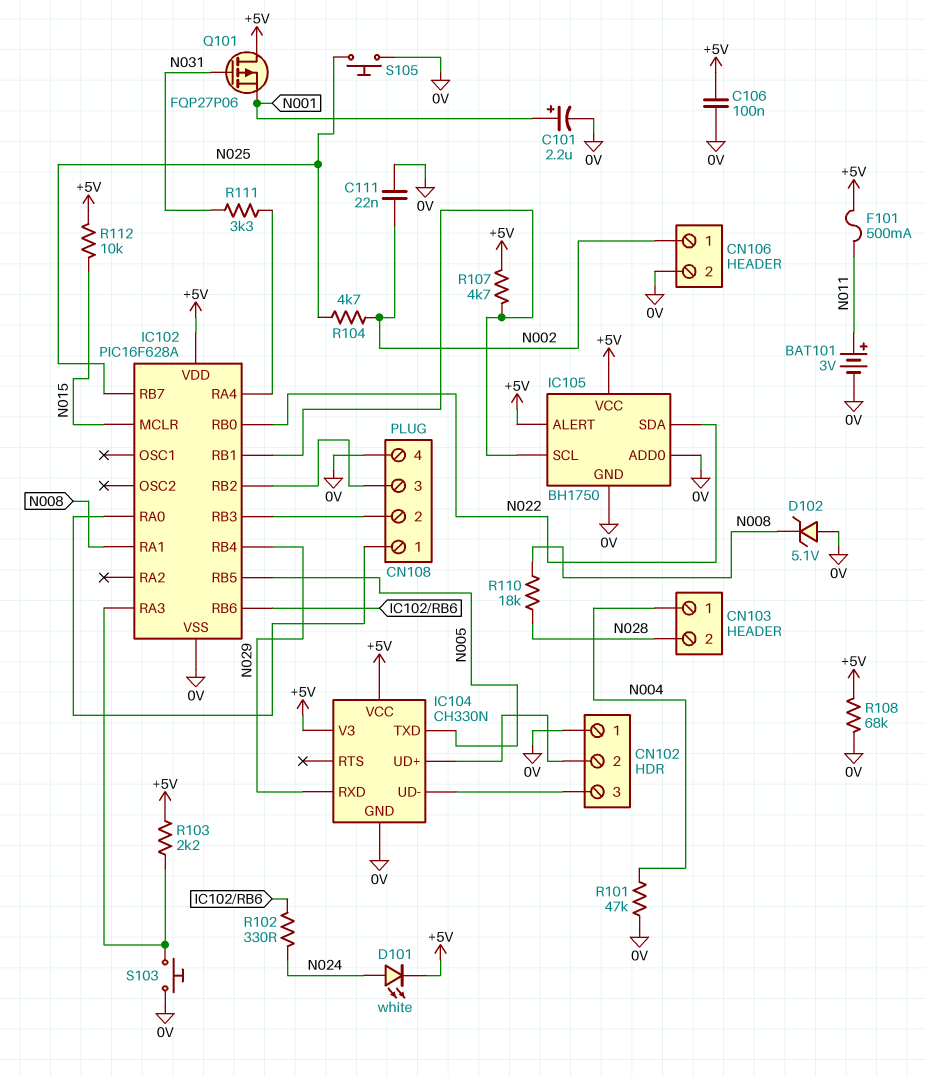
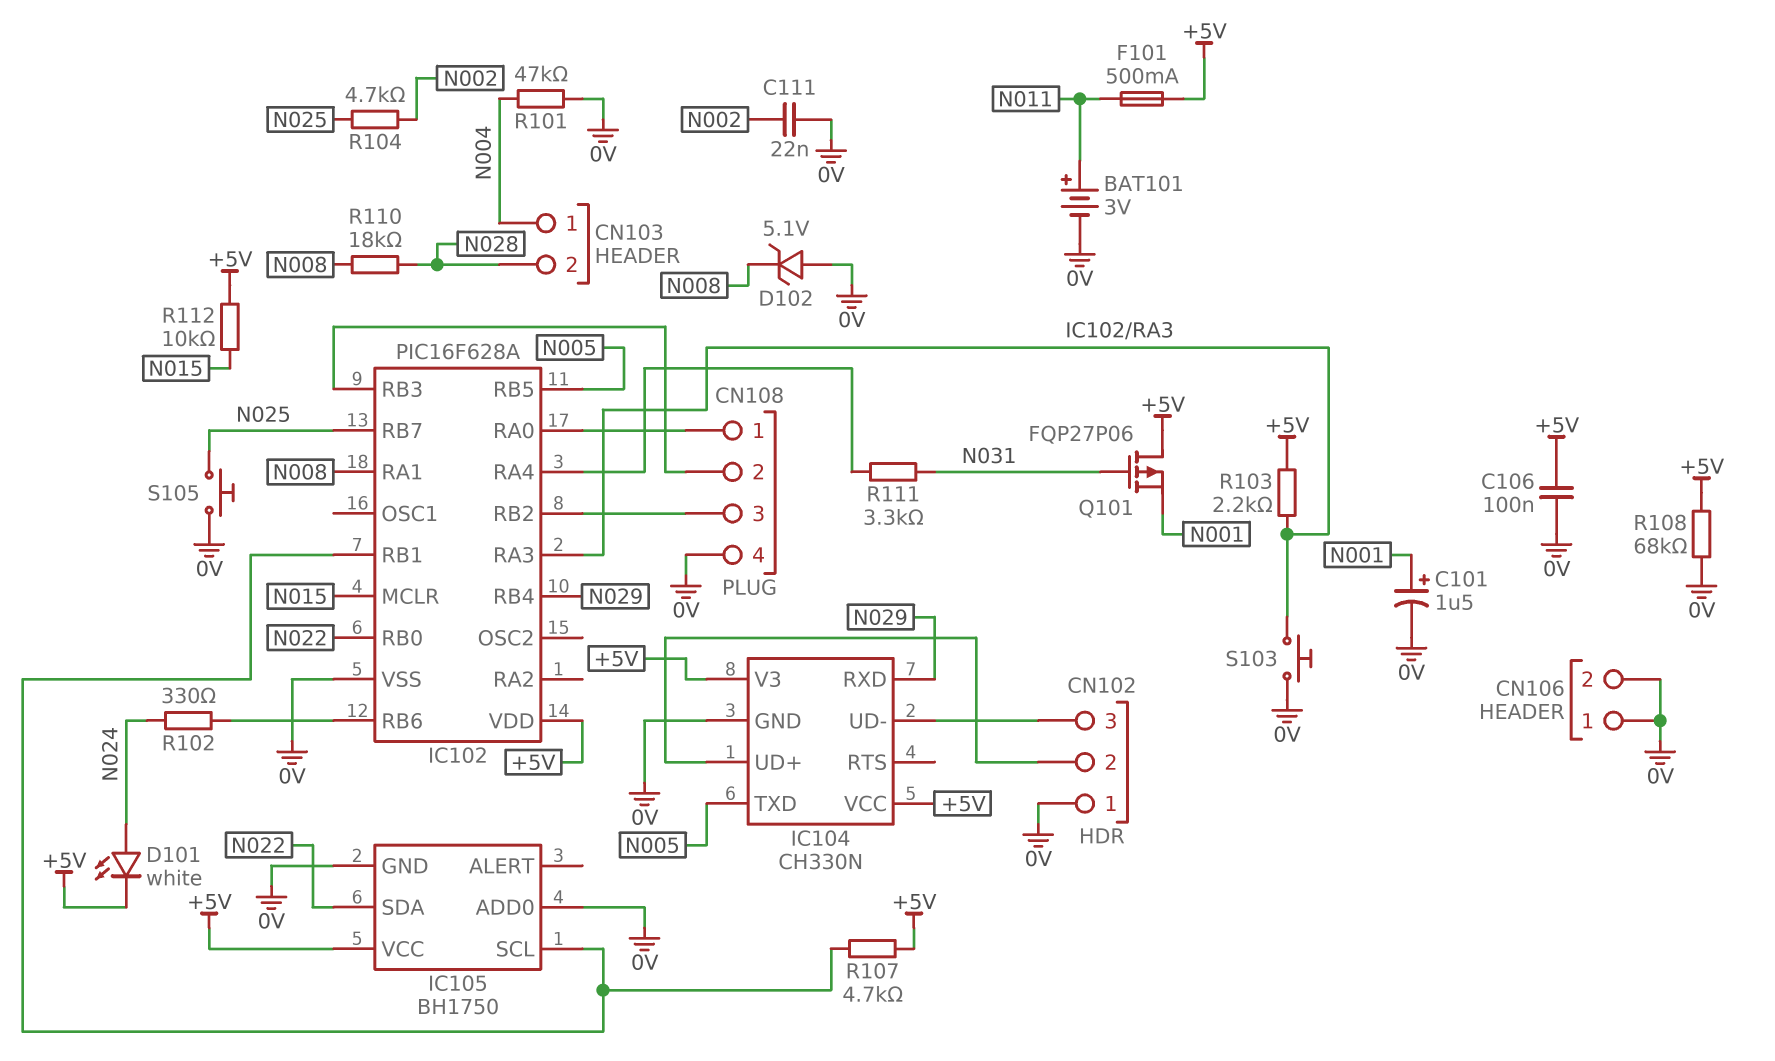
C101: 2.2uF (plus N001, minus 0V) -> 1.5uF (plus N001, minus 0V)
CN106 pin 1: N002 -> 0V
IC105 pin ALERT: +5V -> none

